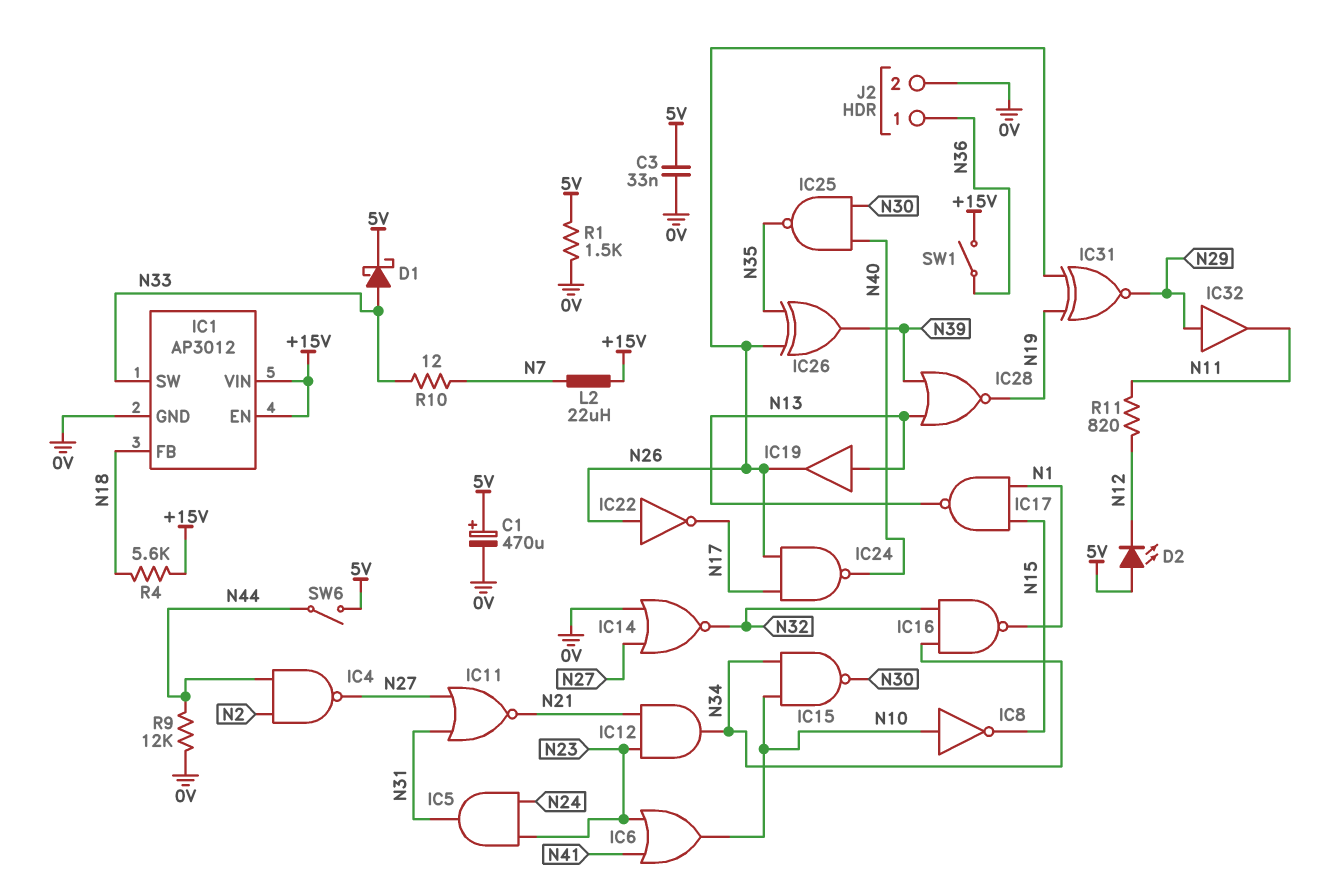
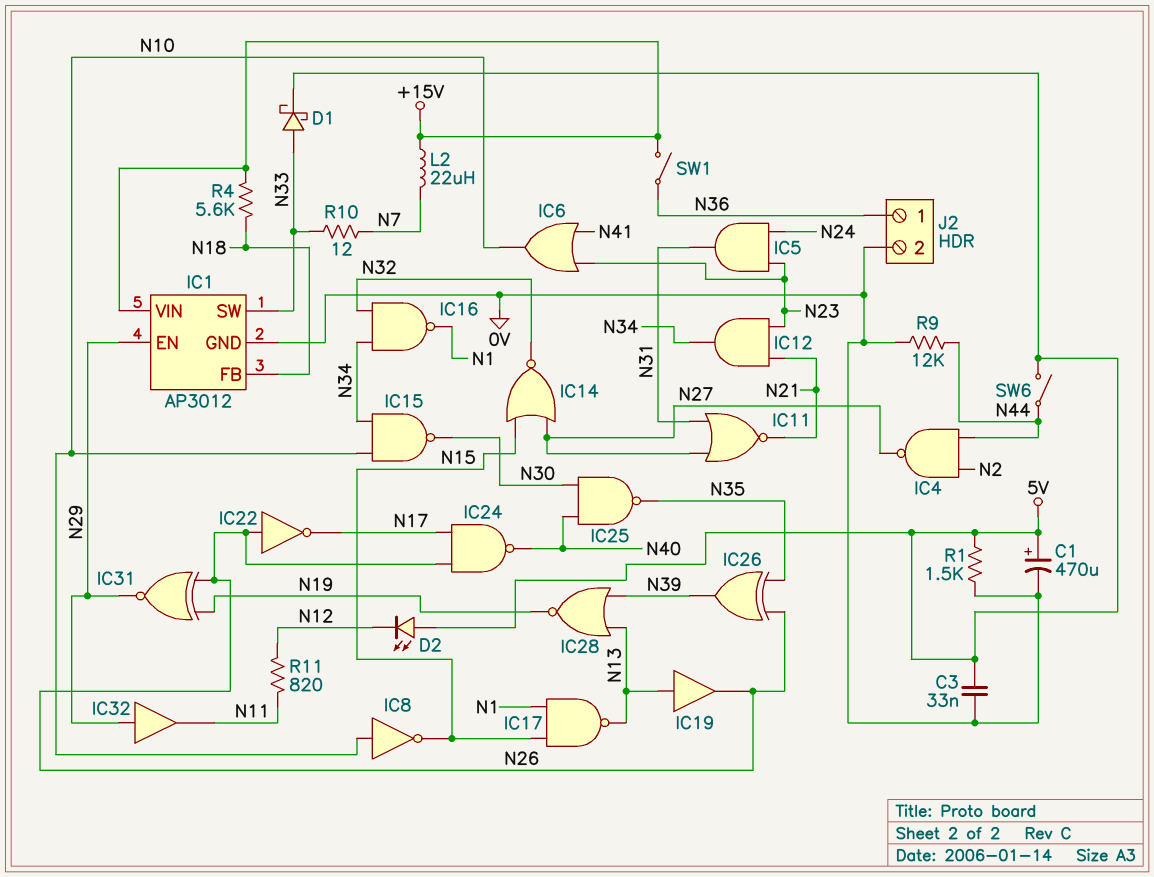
IC1 pin EN: +15V -> N29
IC14: NOR (in 0V, in N27, out N32) -> NOR (in N15, in N27, out N32)

